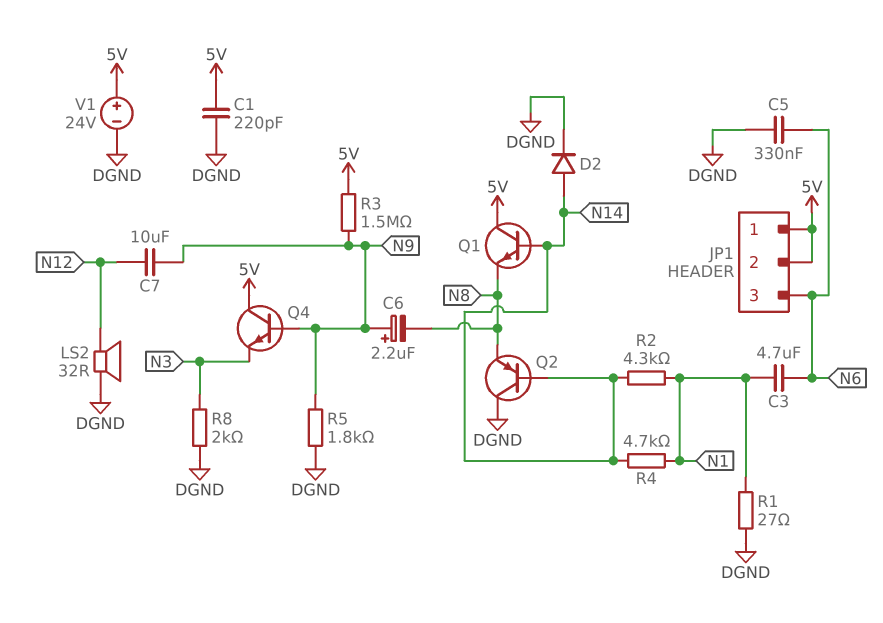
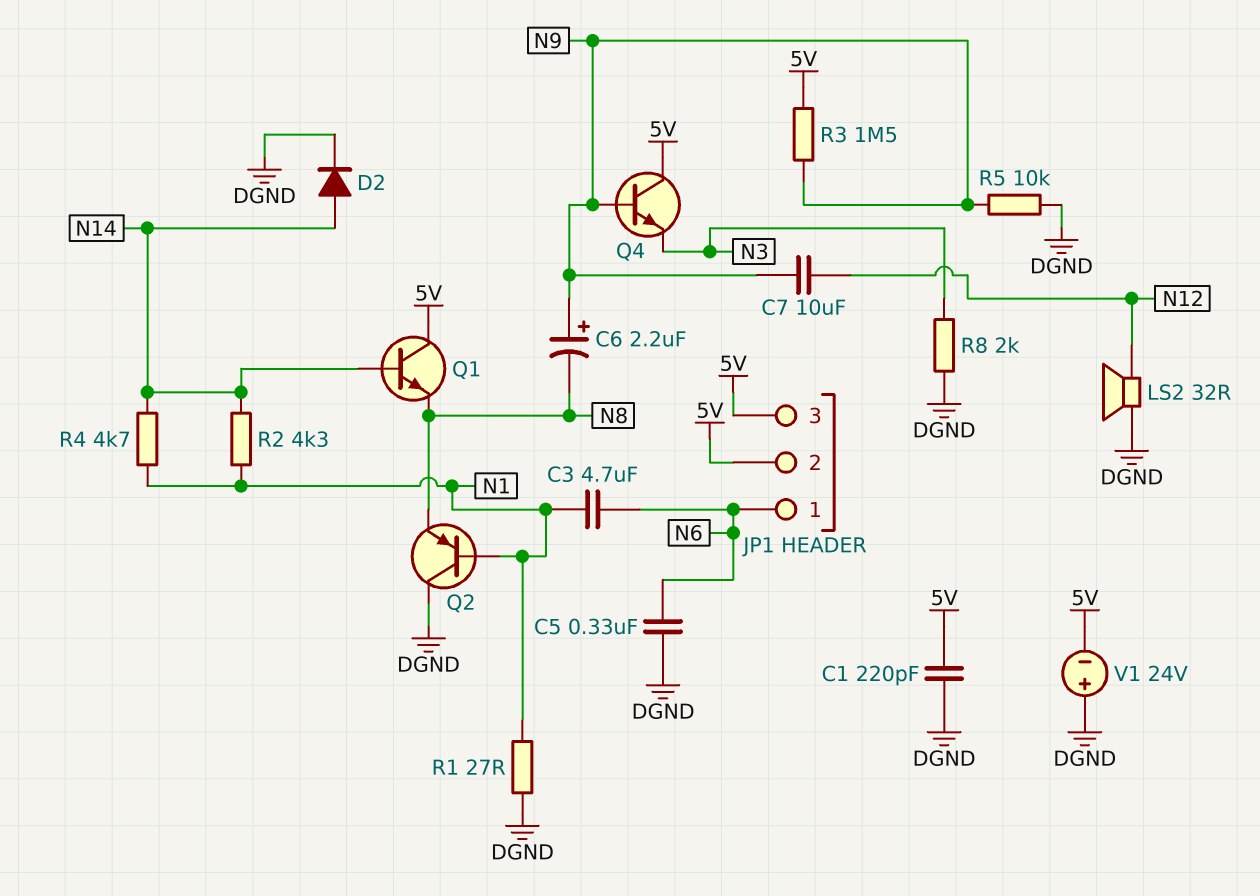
JP1 pin 1: 5V -> N6
JP1 pin 3: N6 -> 5V
Q2: PNP (B N14, C DGND, E N8) -> PNP (B N1, C DGND, E N8)
R5: 1.8k (DGND, N9) -> 10k (DGND, N9)
V1: 24V (plus 5V, minus DGND) -> 24V (plus DGND, minus 5V)

